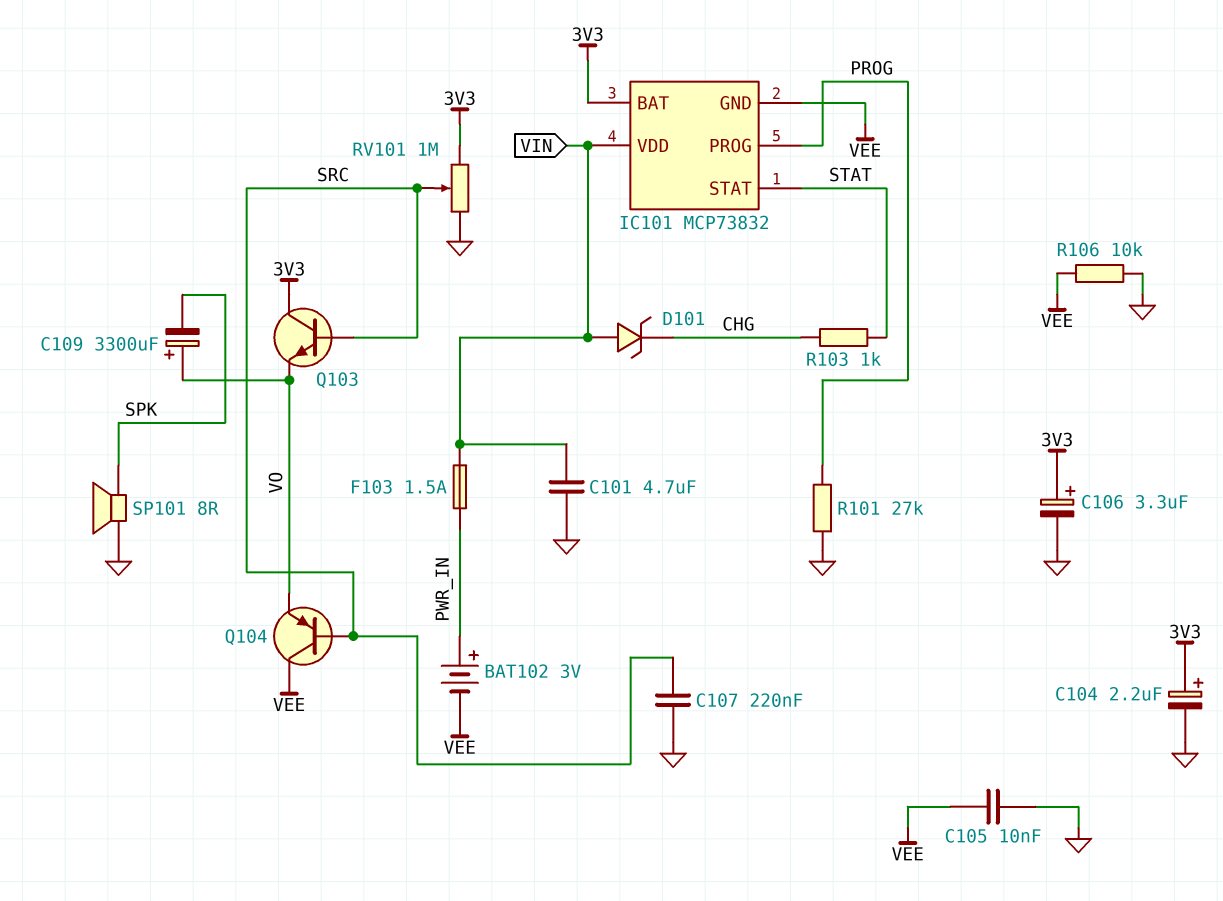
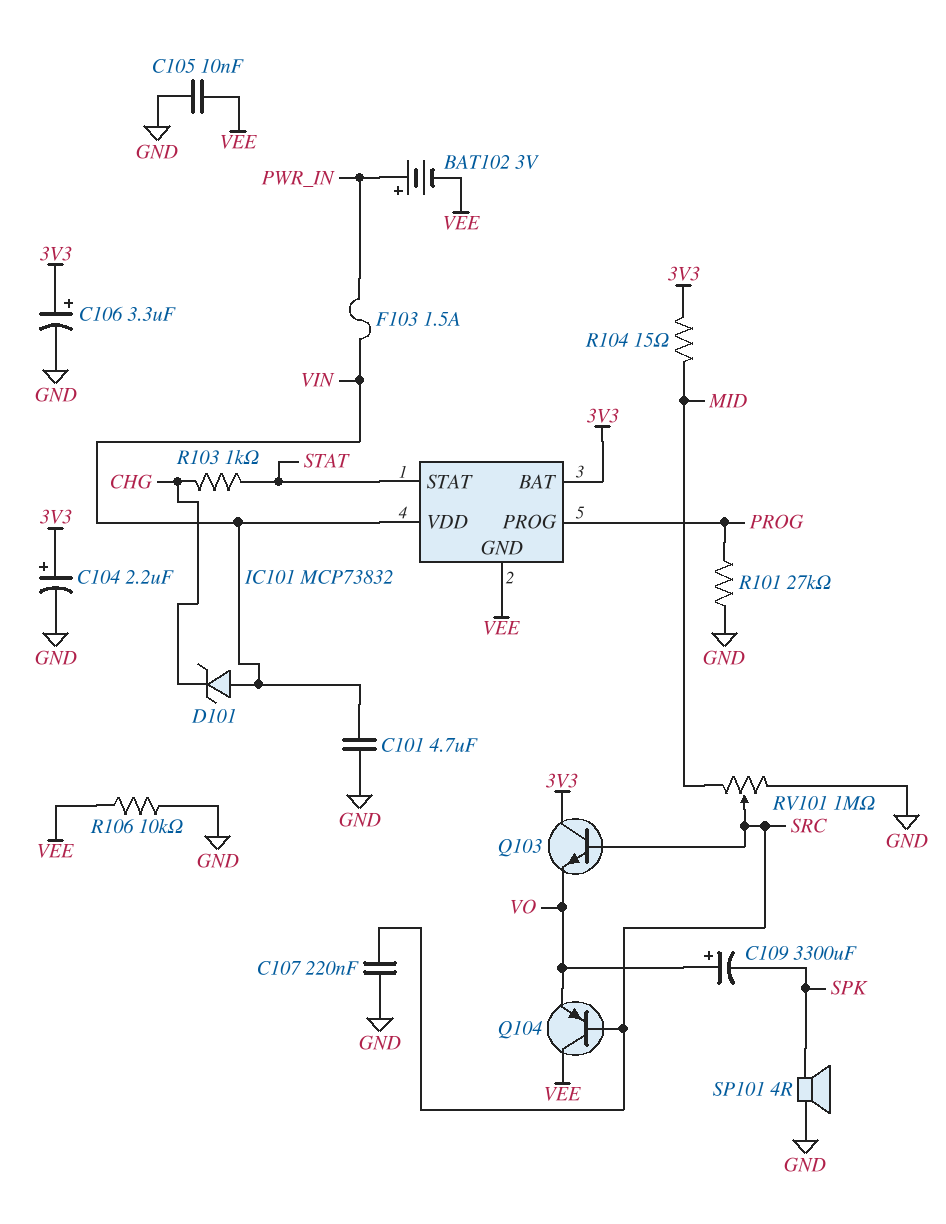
R104: none -> 15 (3V3, MID)
RV101: 1M (3V3, GND, wiper SRC) -> 1M (GND, MID, wiper SRC)
SP101: speaker 8R (GND, SPK) -> speaker 4R (GND, SPK)

